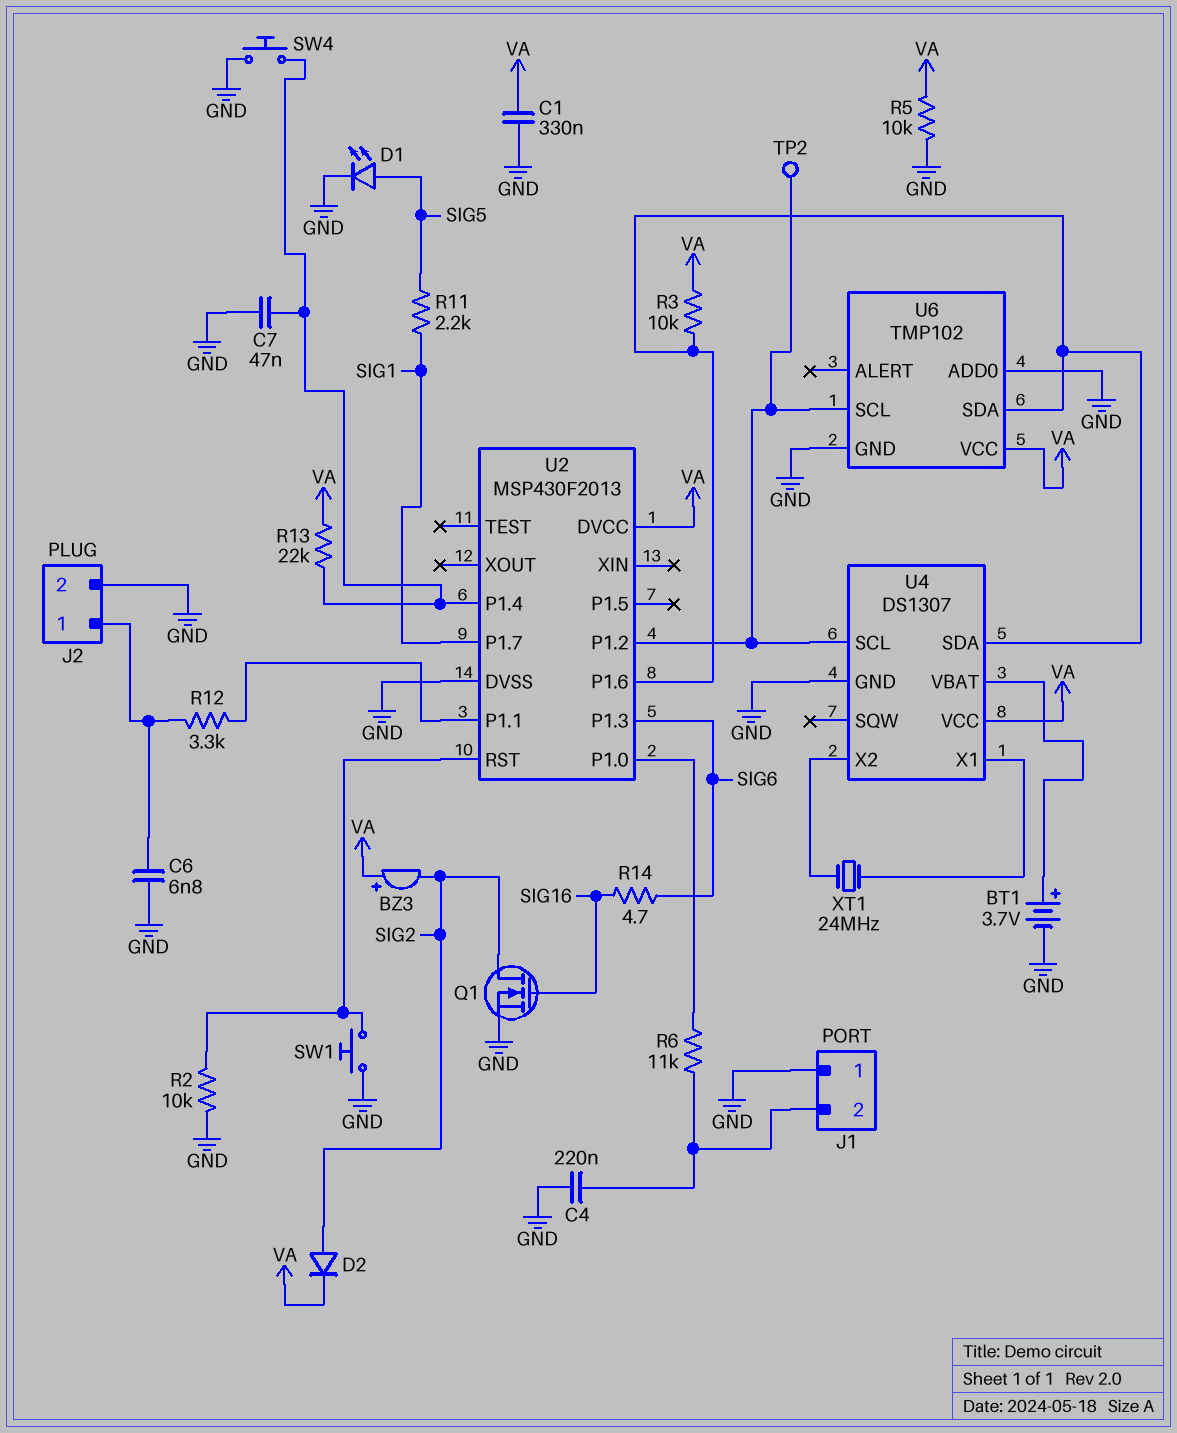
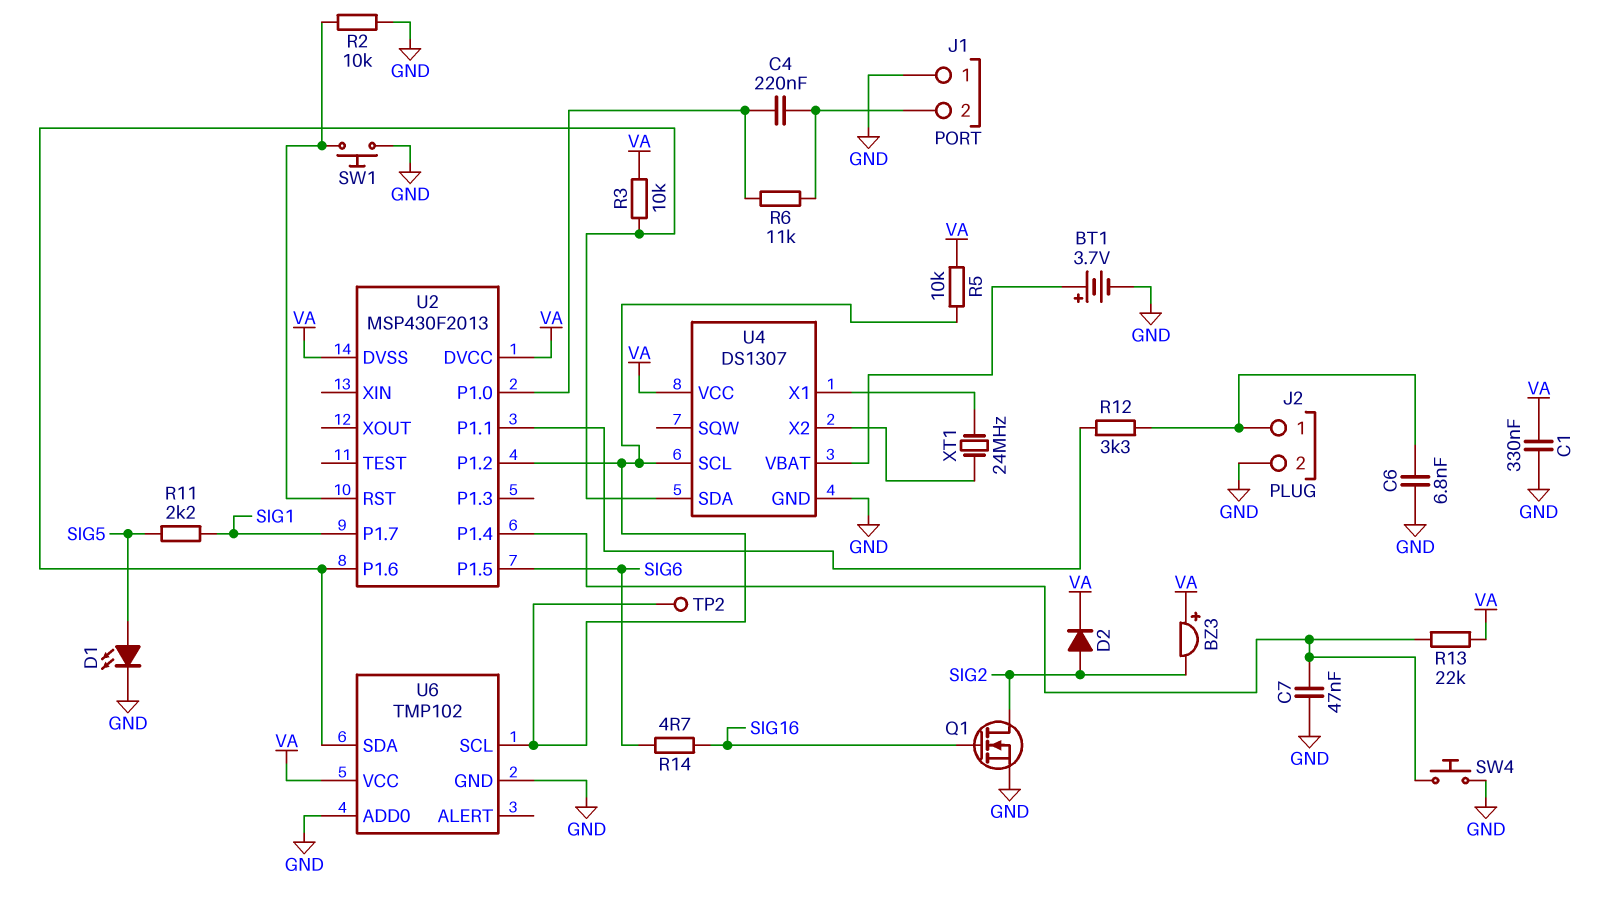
C4: 220nF (GND, J1/2) -> 220nF (J1/2, U2/P1.0)
R5: 10k (GND, VA) -> 10k (U2/P1.2, VA)
U2 pin DVSS: GND -> VA
U2 pin P1.3: SIG6 -> none
U2 pin P1.5: none -> SIG6

